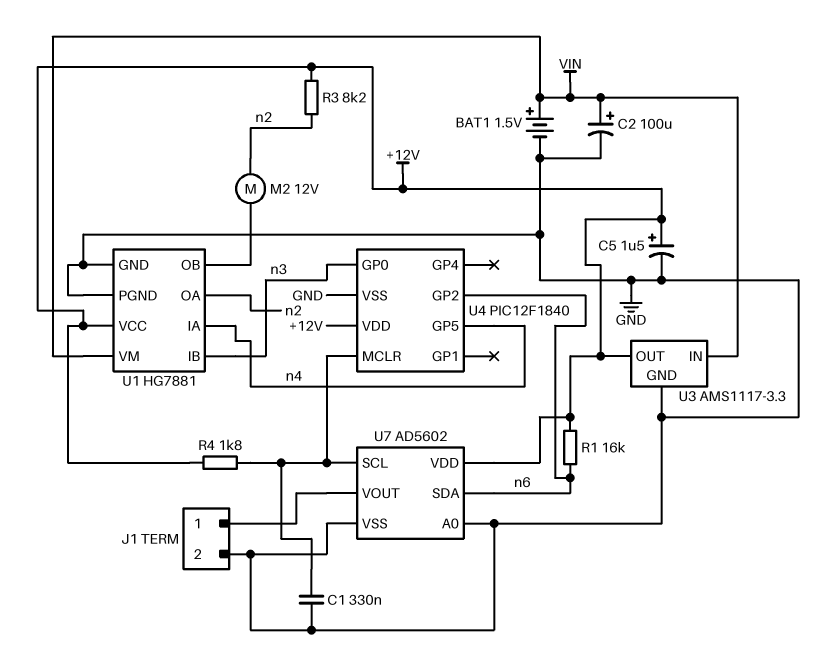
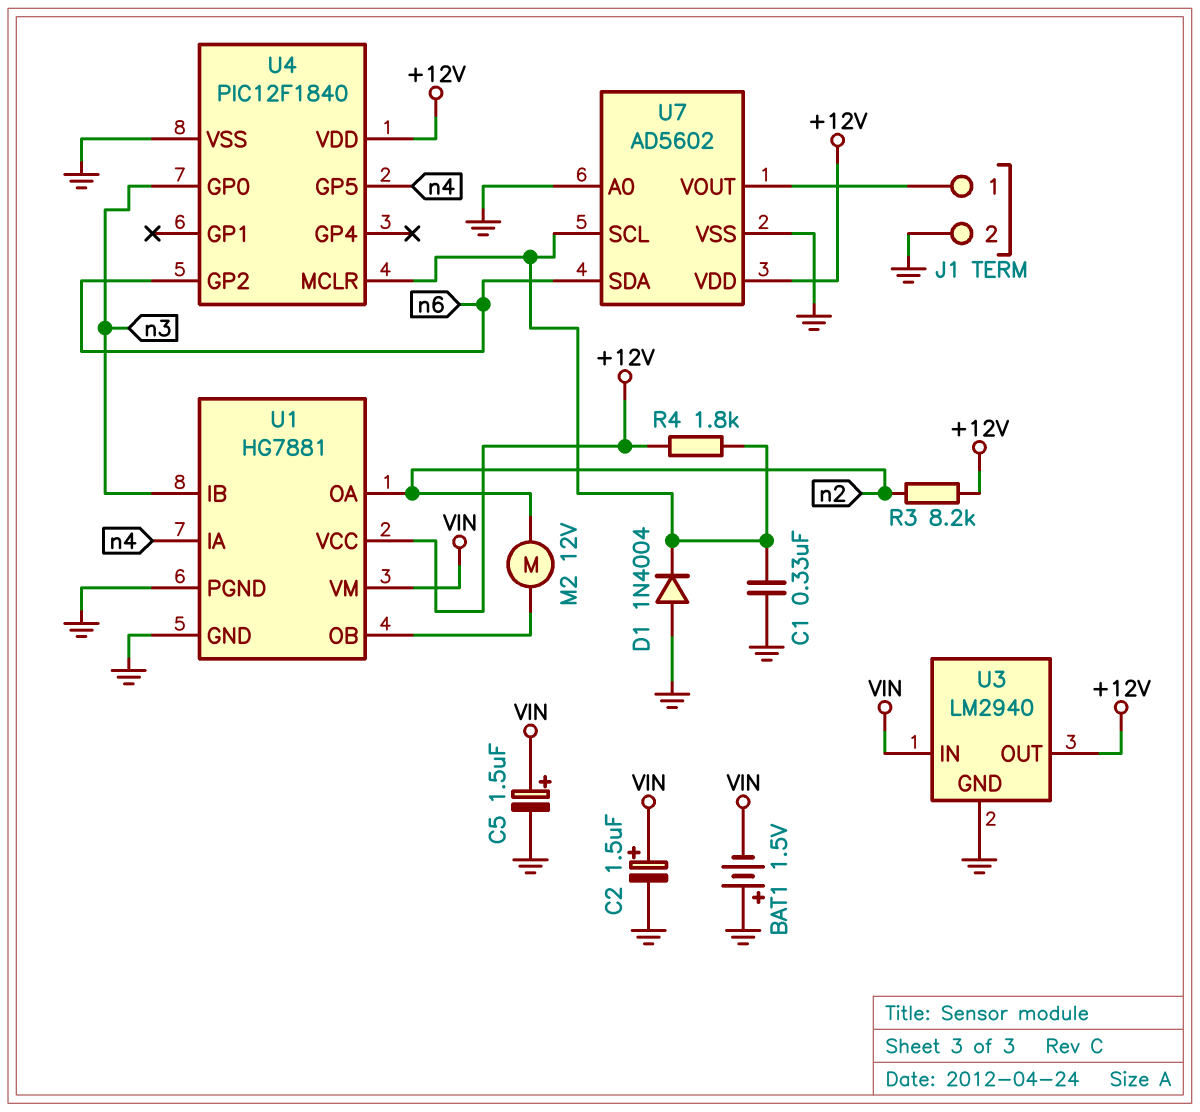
BAT1: 1.5V (plus VIN, minus GND) -> 1.5V (plus GND, minus VIN)
C2: 100uF (plus VIN, minus GND) -> 1.5uF (plus VIN, minus GND)
C5: 1.5uF (plus +12V, minus GND) -> 1.5uF (plus VIN, minus GND)
D1: none -> diode 1N4004 (A GND, K U4/MCLR)
R1: 16k (+12V, n6) -> none
U3: AMS1117-3.3 -> LM2940

